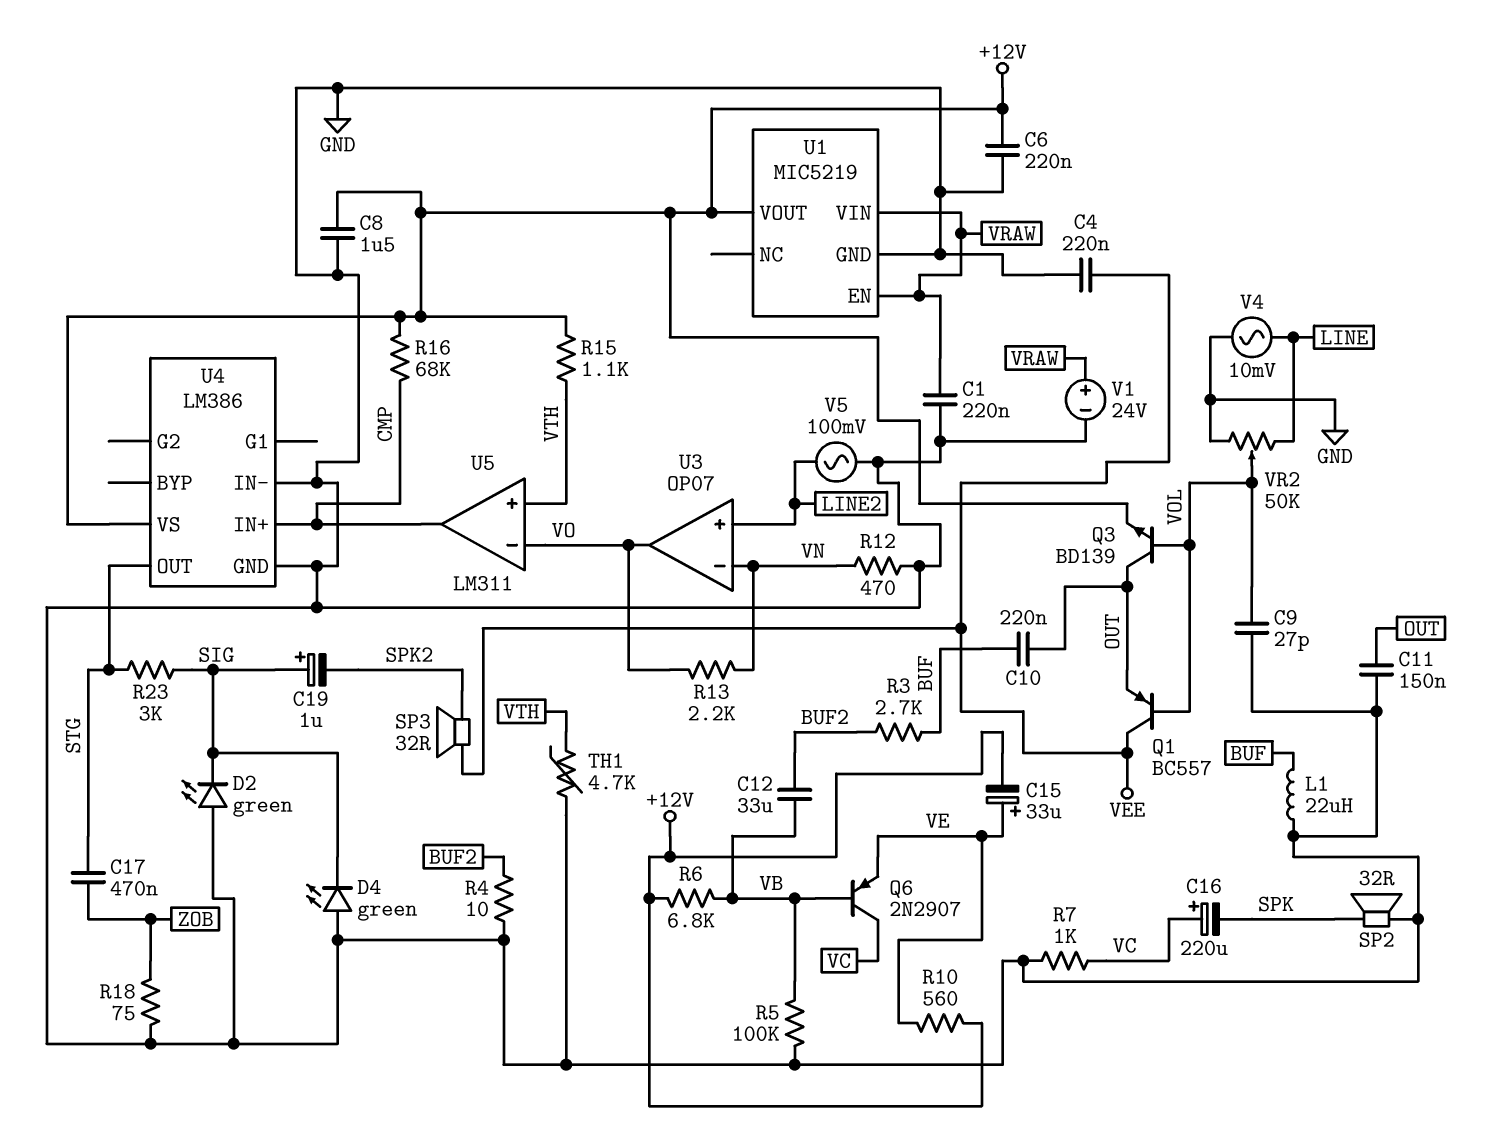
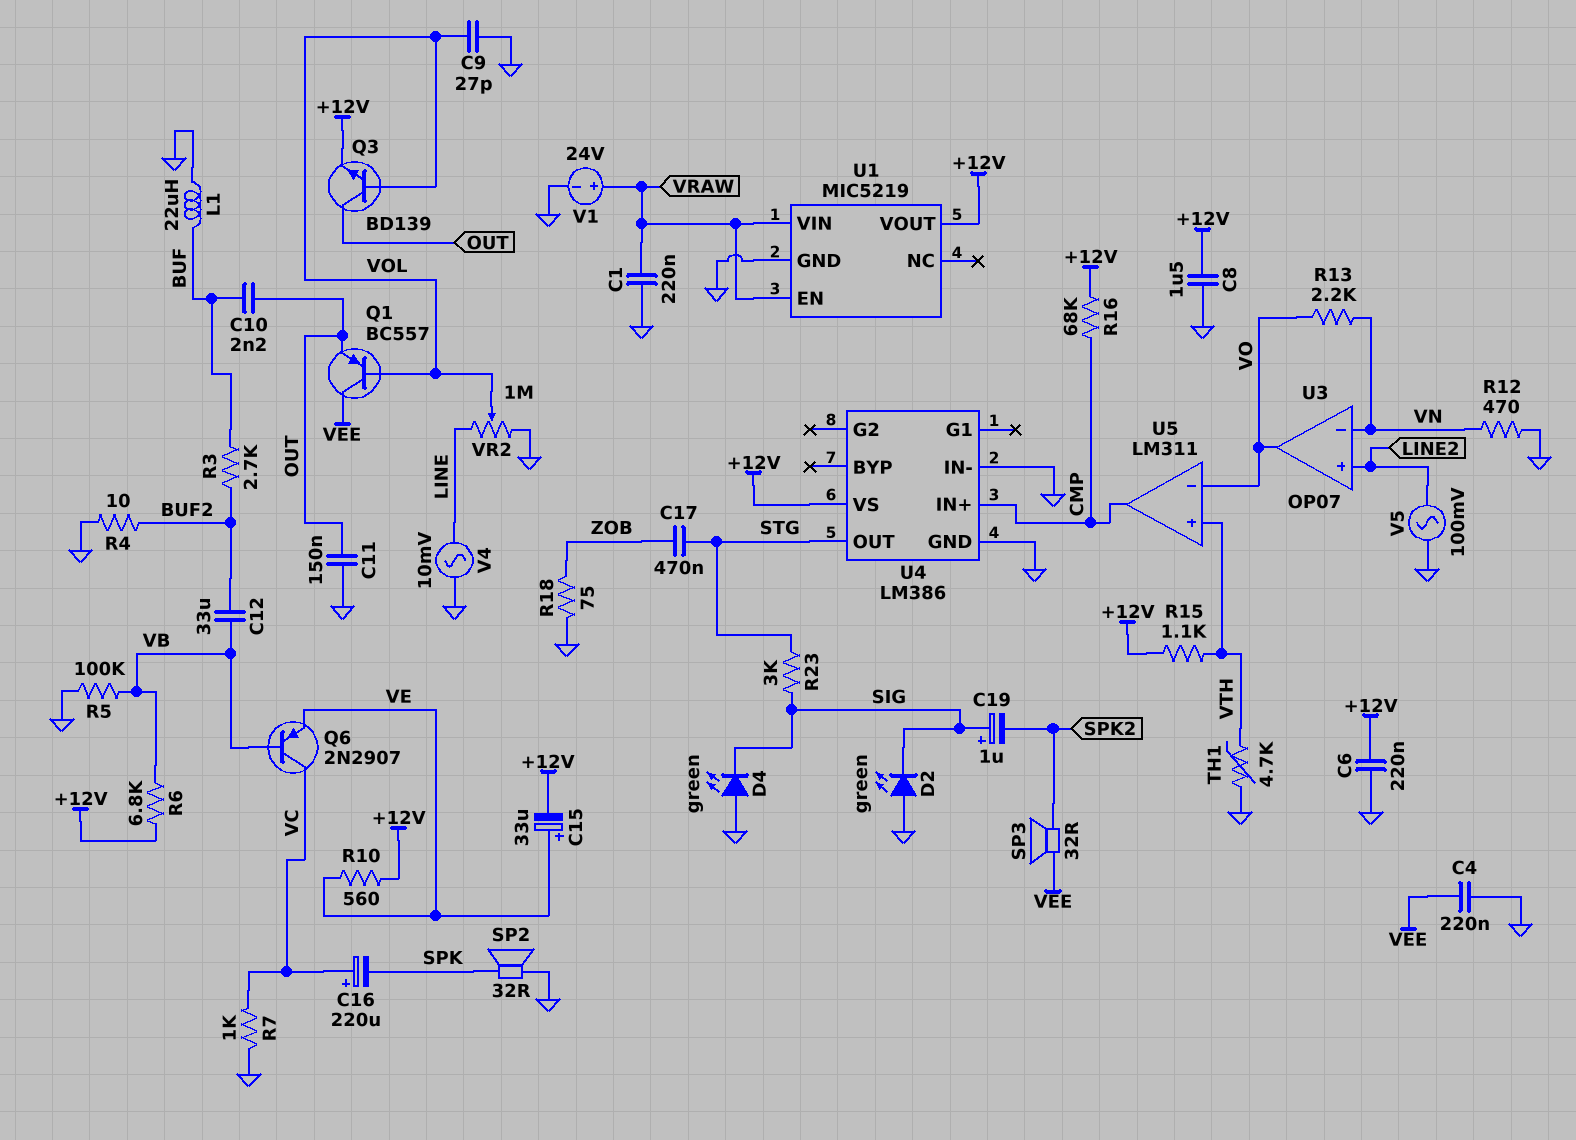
C10: 220nF (BUF, OUT) -> 2.2nF (BUF, OUT)
VR2: 50k (GND, LINE, wiper VOL) -> 1M (GND, LINE, wiper VOL)

